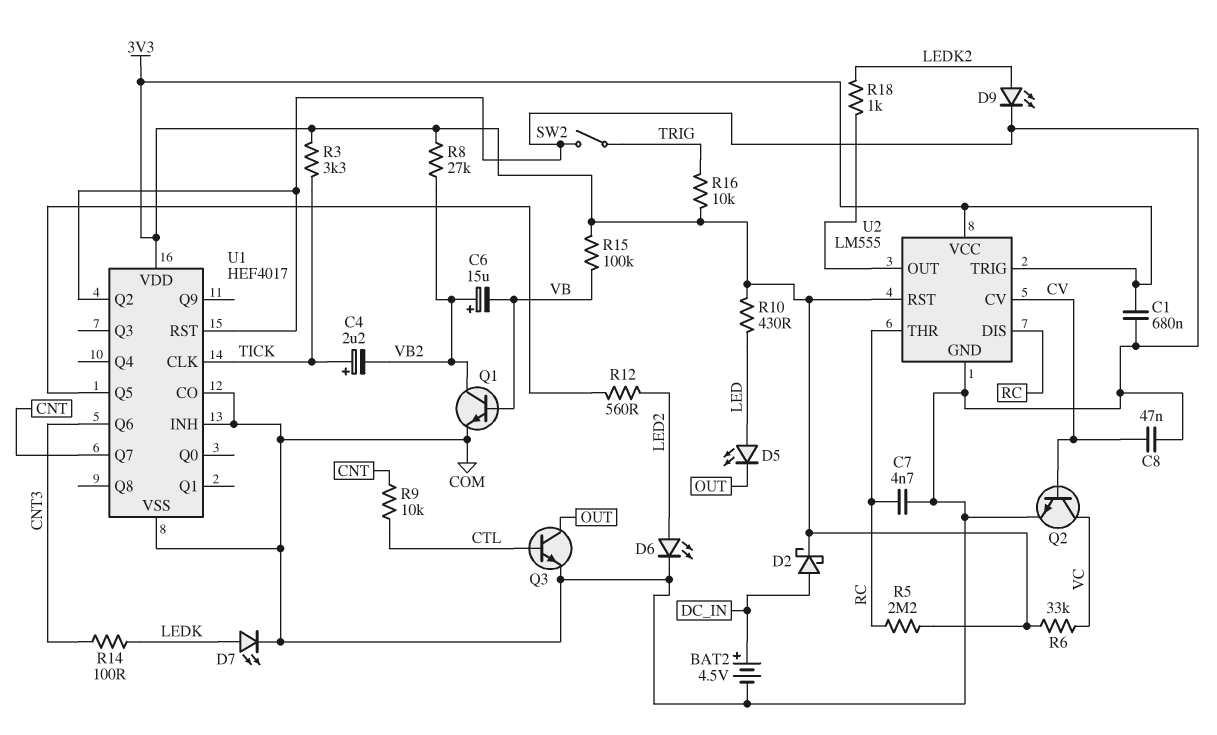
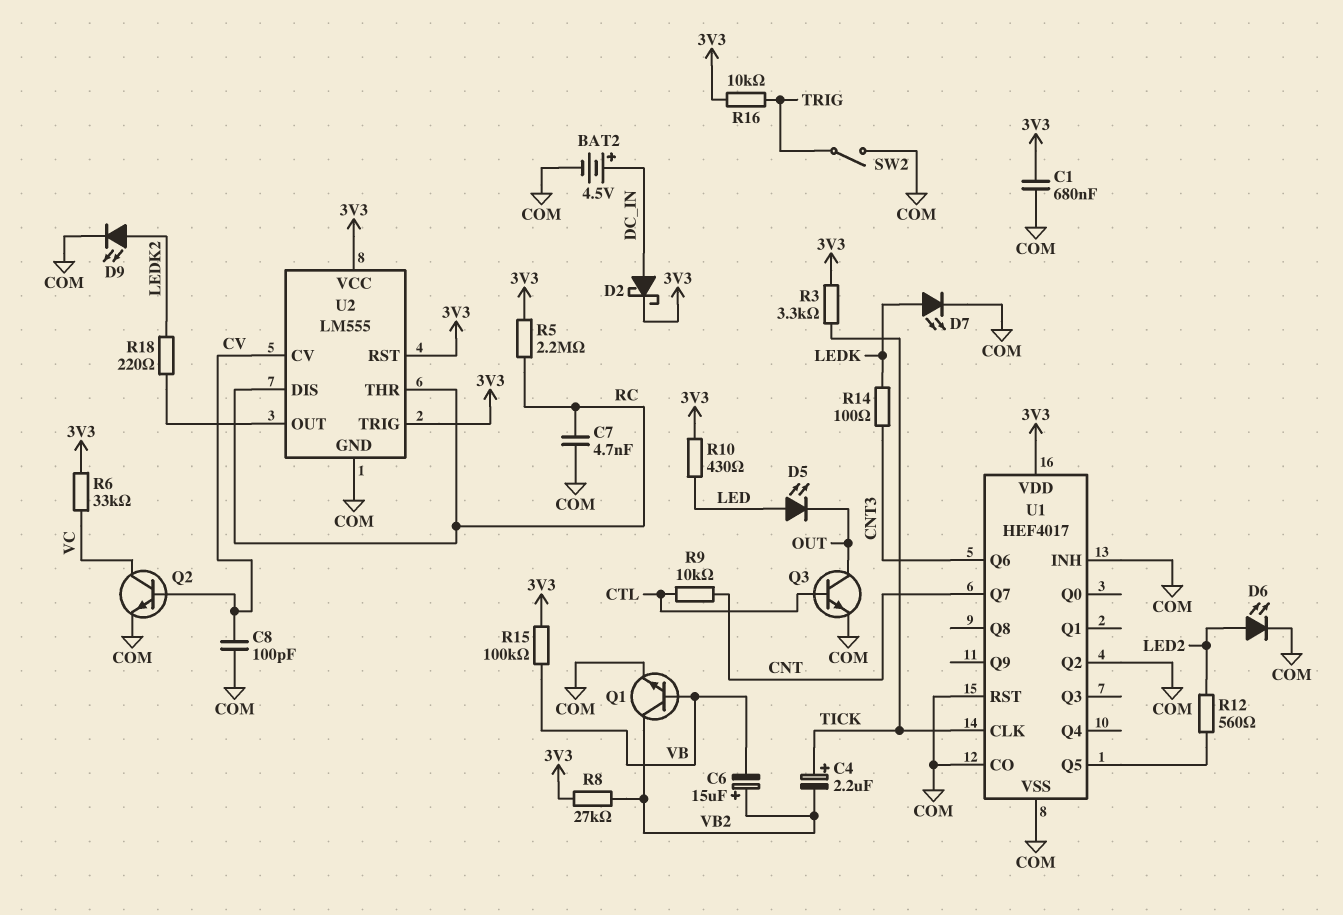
C8: 47nF (COM, CV) -> 100pF (COM, CV)
R18: 1k (LEDK2, U2/OUT) -> 220 (LEDK2, U2/OUT)

